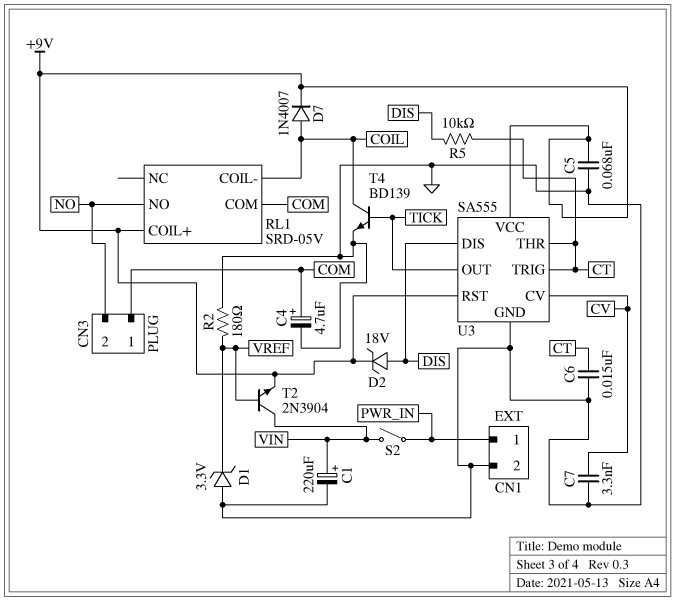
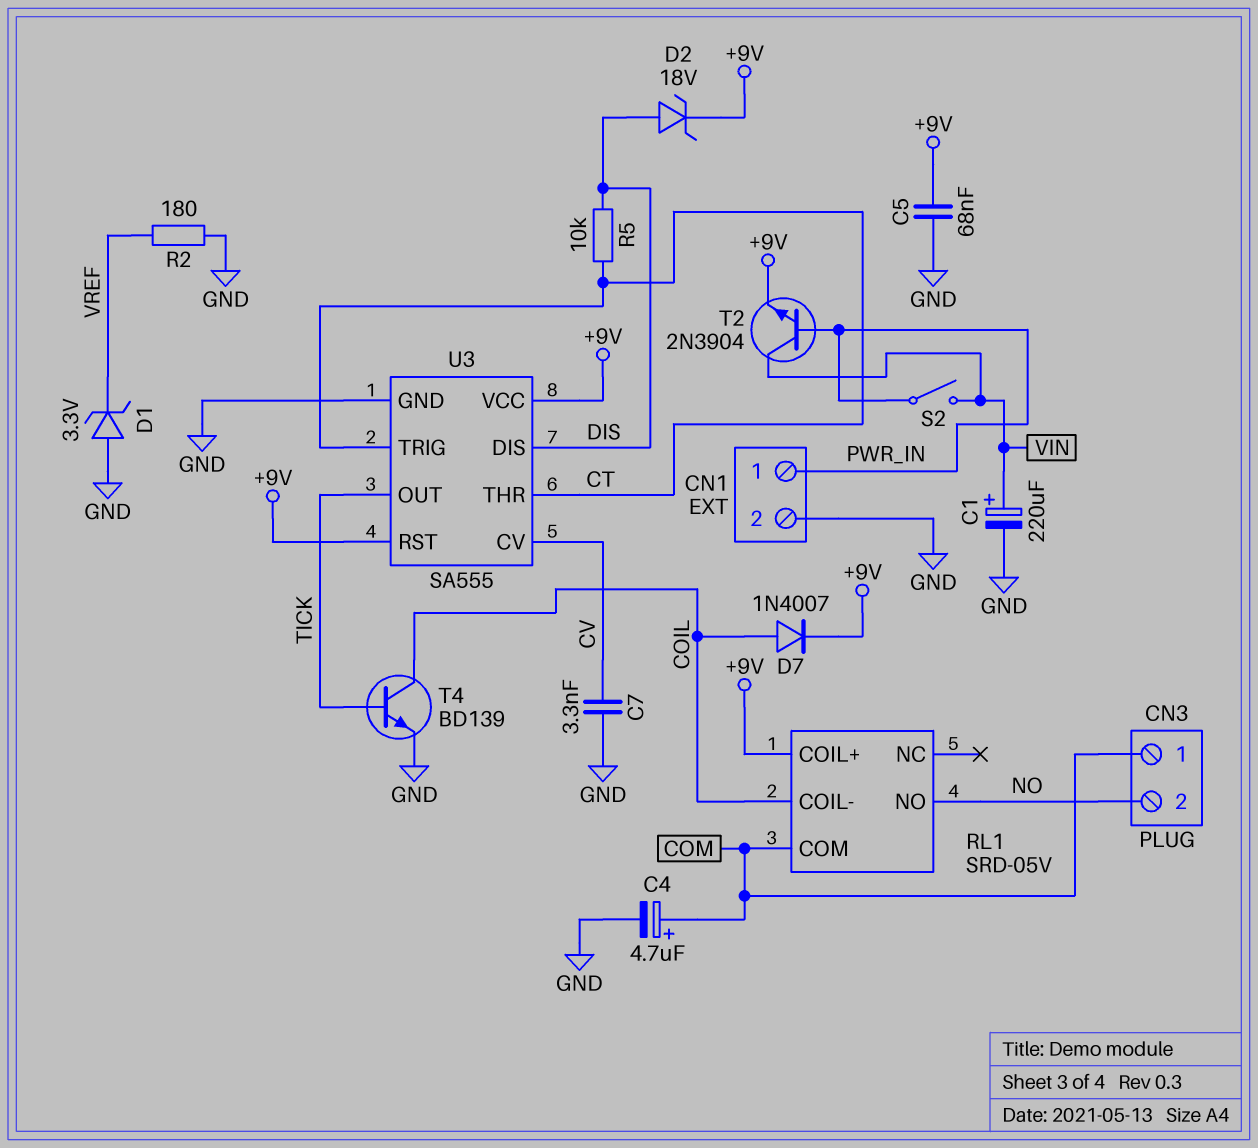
C6: 15nF (CT, GND) -> none
T2: NPN 2N3904 (B VREF, C VIN, E +9V) -> NPN 2N3904 (B PWR_IN, C VIN, E +9V)

